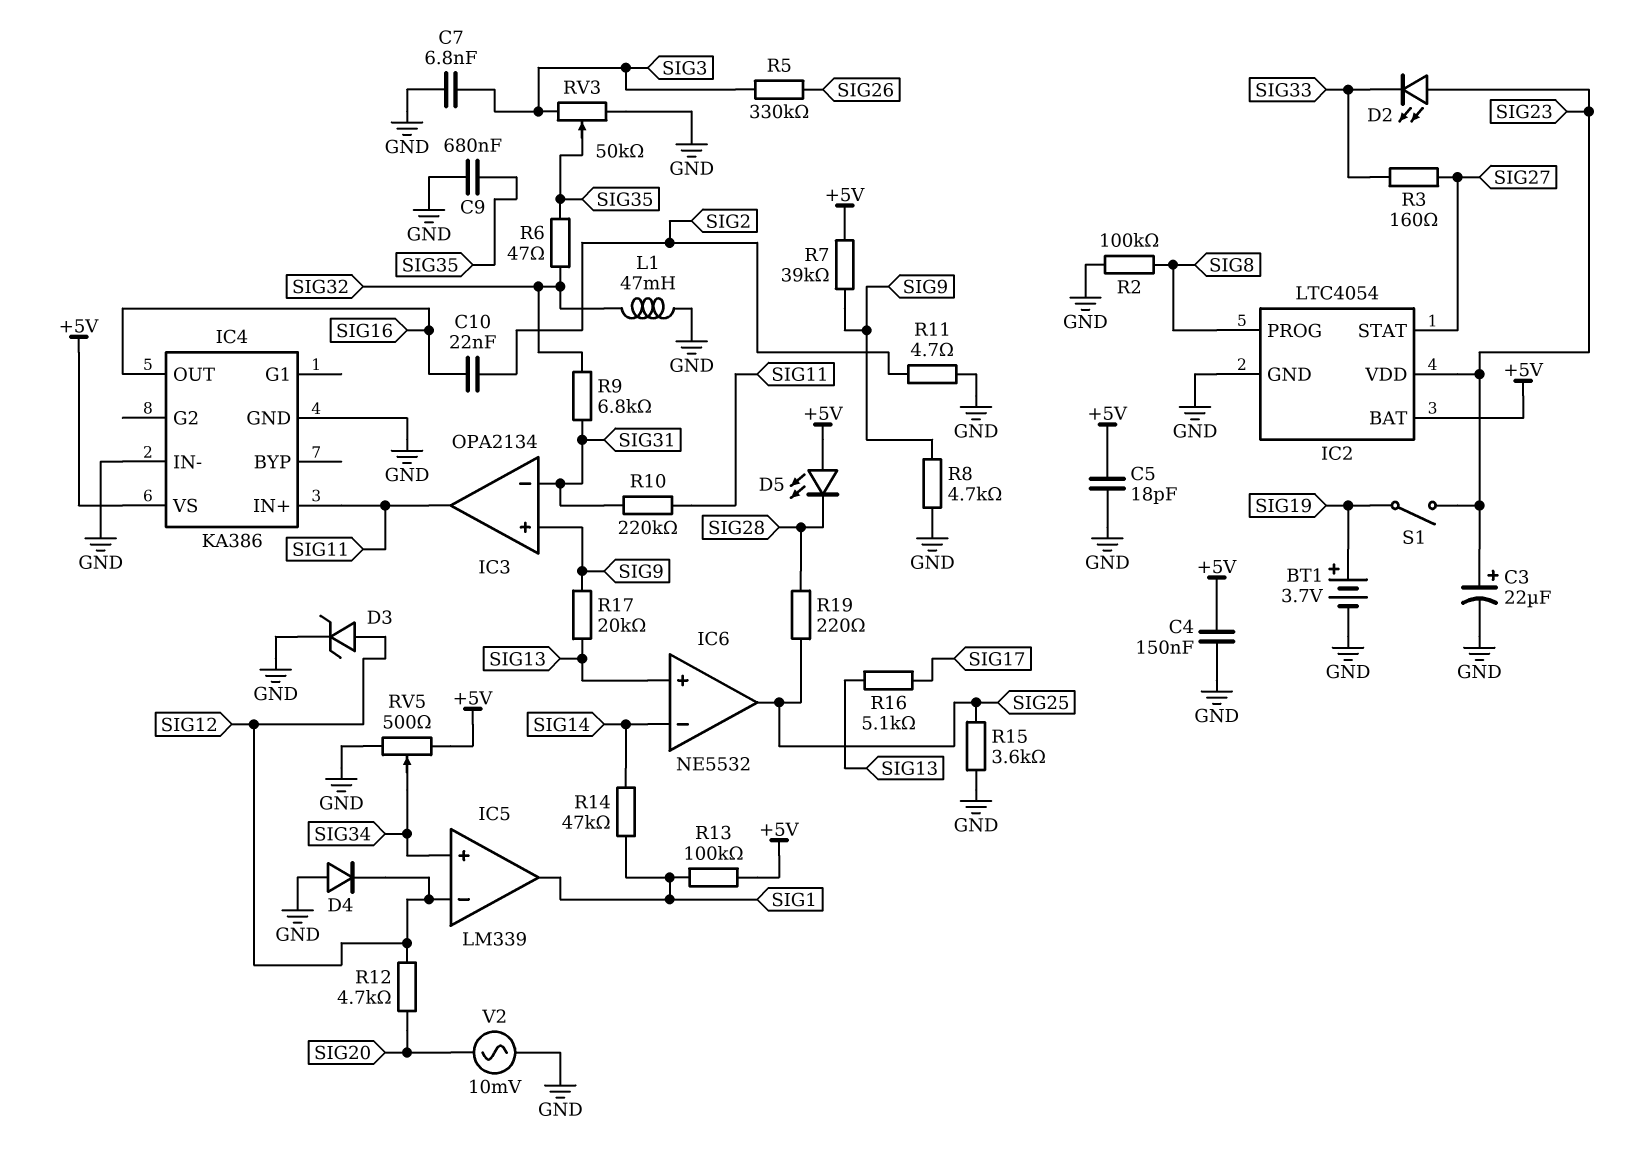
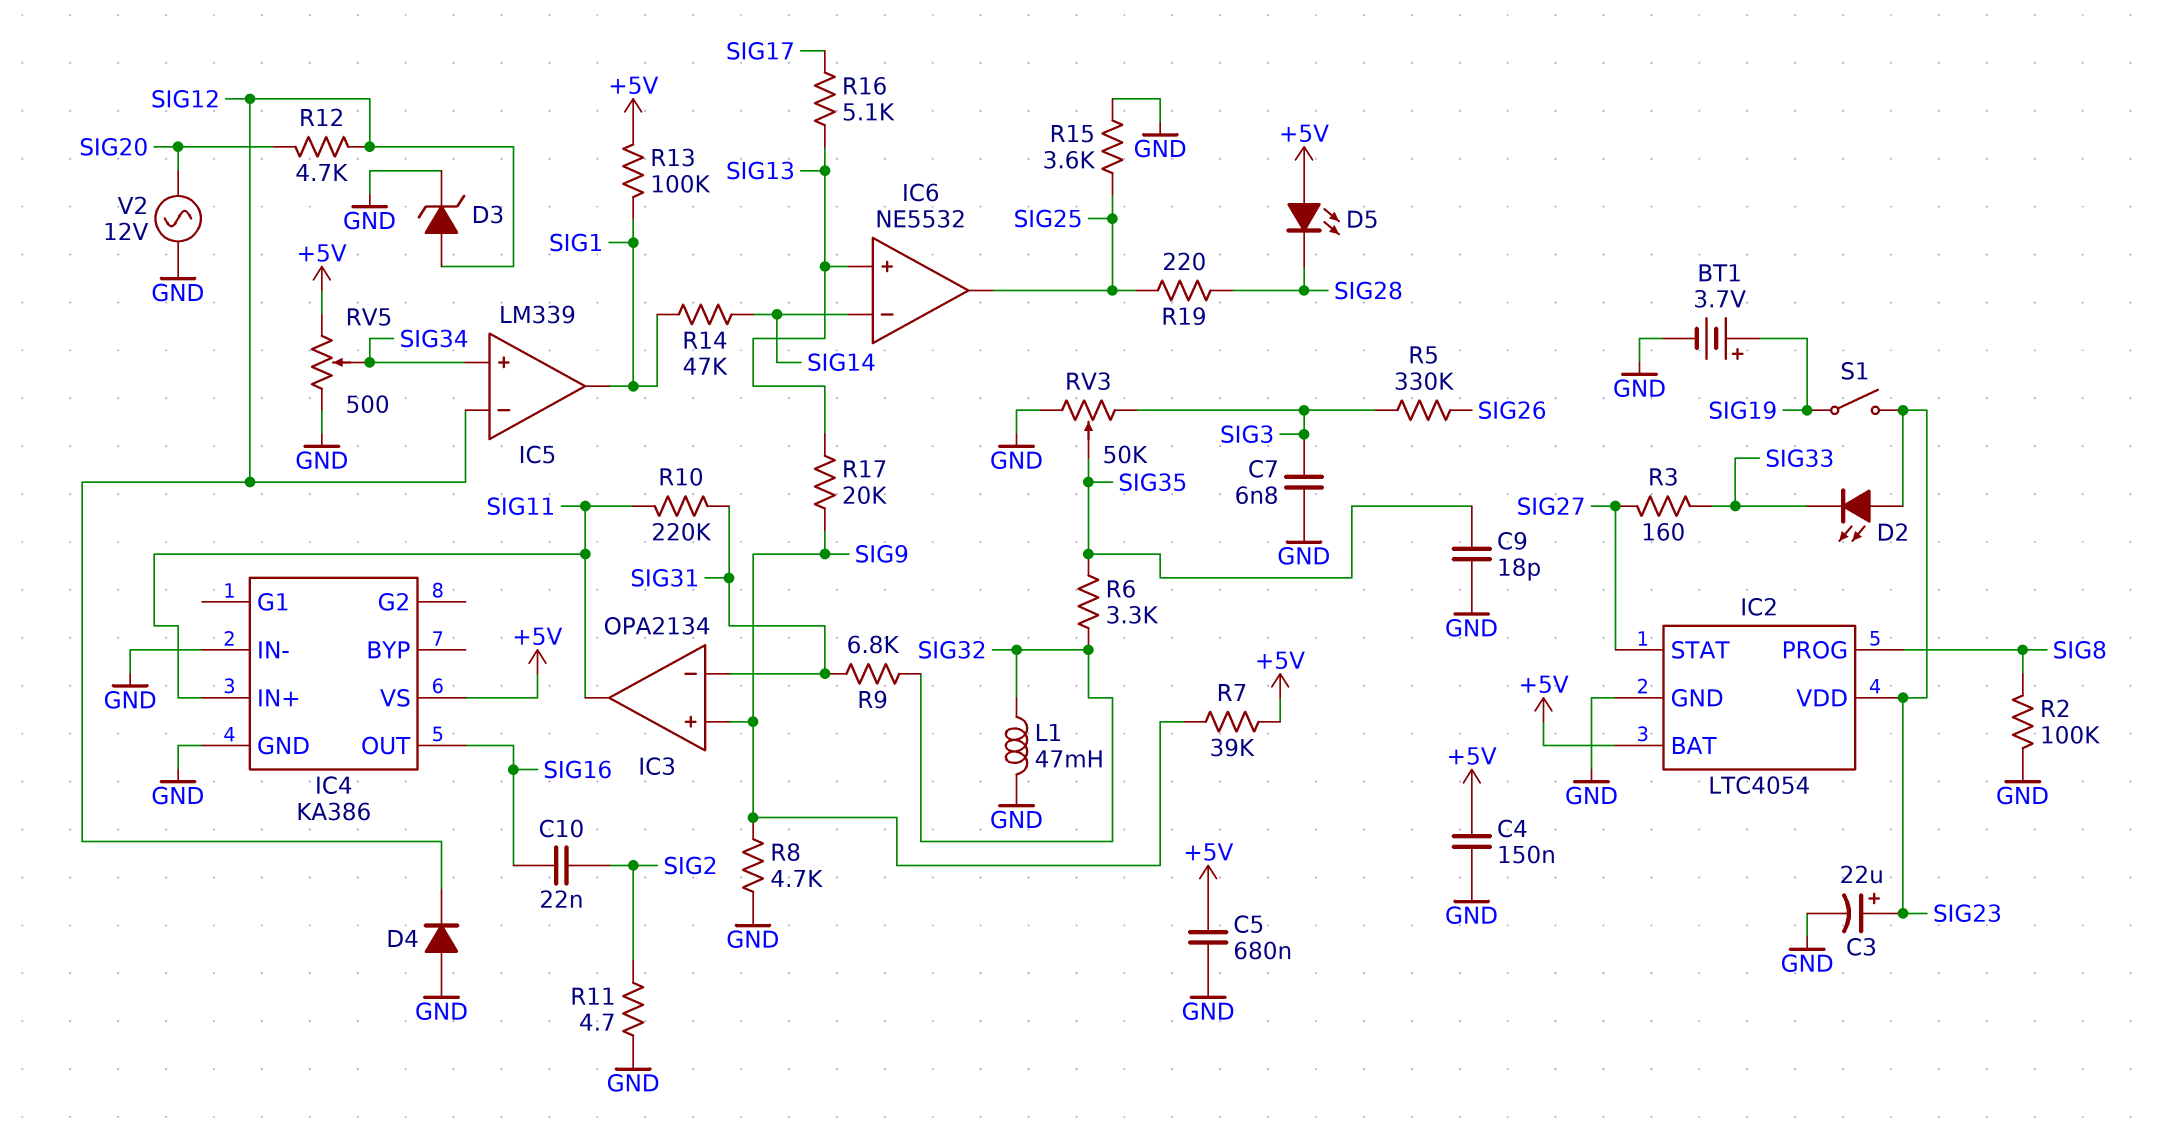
C5: 18pF (+5V, GND) -> 680nF (+5V, GND)
C9: 680nF (GND, SIG35) -> 18pF (GND, SIG35)
R6: 47 (SIG32, SIG35) -> 3.3k (SIG32, SIG35)
V2: AC 10mV (GND, SIG20) -> AC 12V (GND, SIG20)

